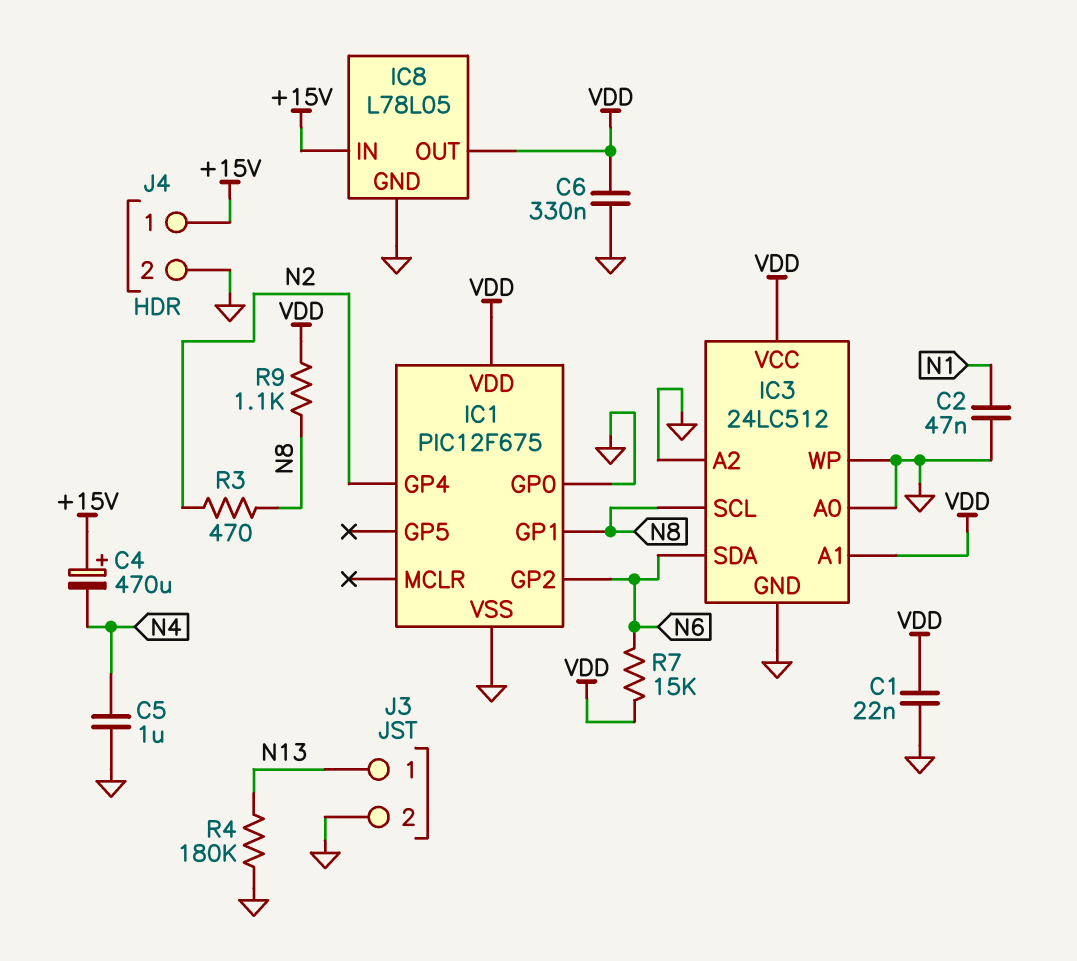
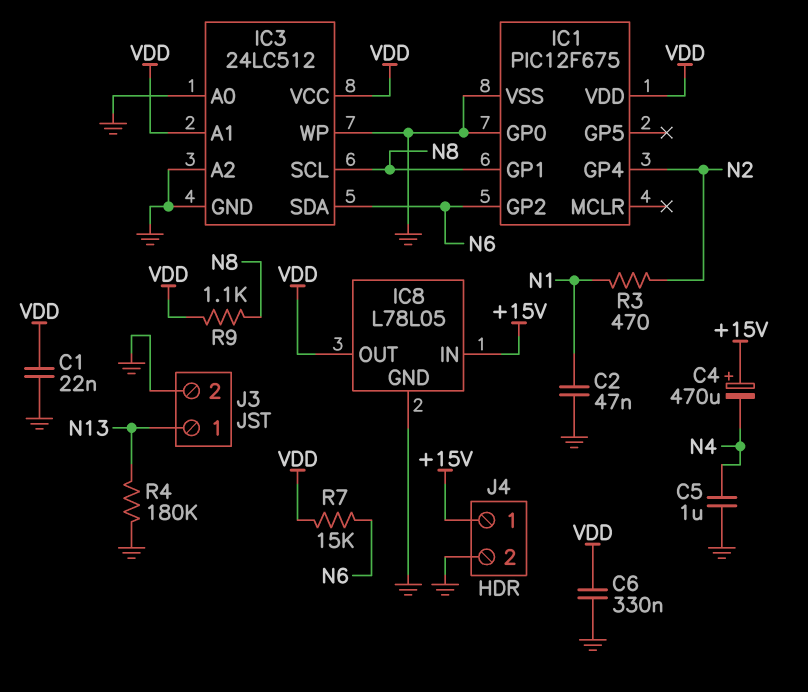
R3: 470 (N2, N8) -> 470 (N1, N2)

